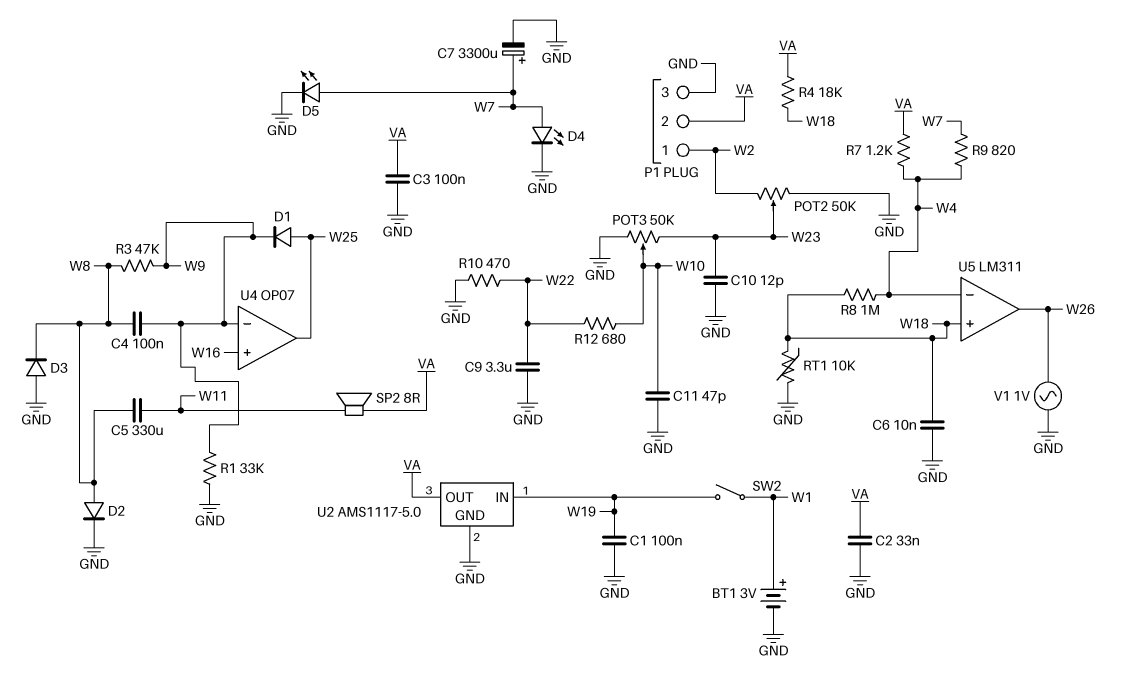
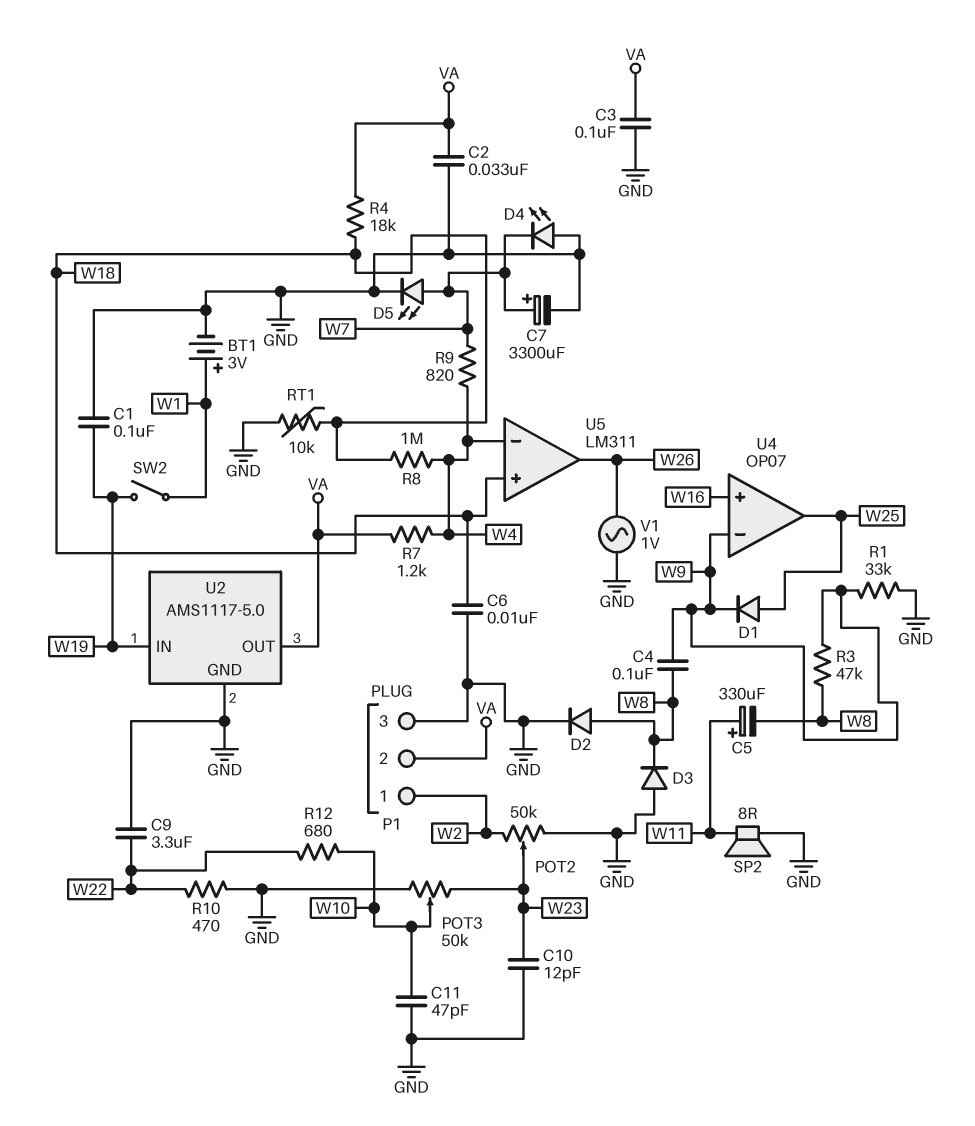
C5: 330uF (W8, W11) -> 330uF (plus W11, minus W8)
D4: LED (A W7, K GND) -> LED (A GND, K W7)
SP2: speaker 8R (VA, W11) -> speaker 8R (GND, W11)

